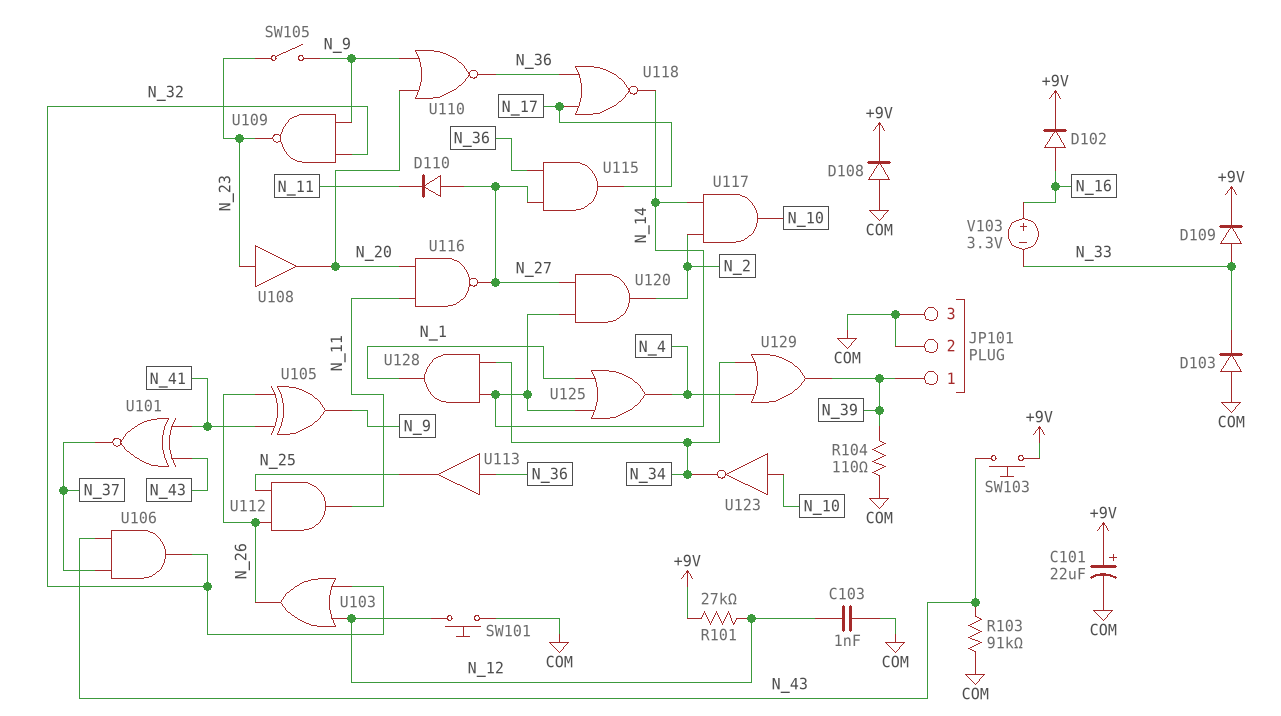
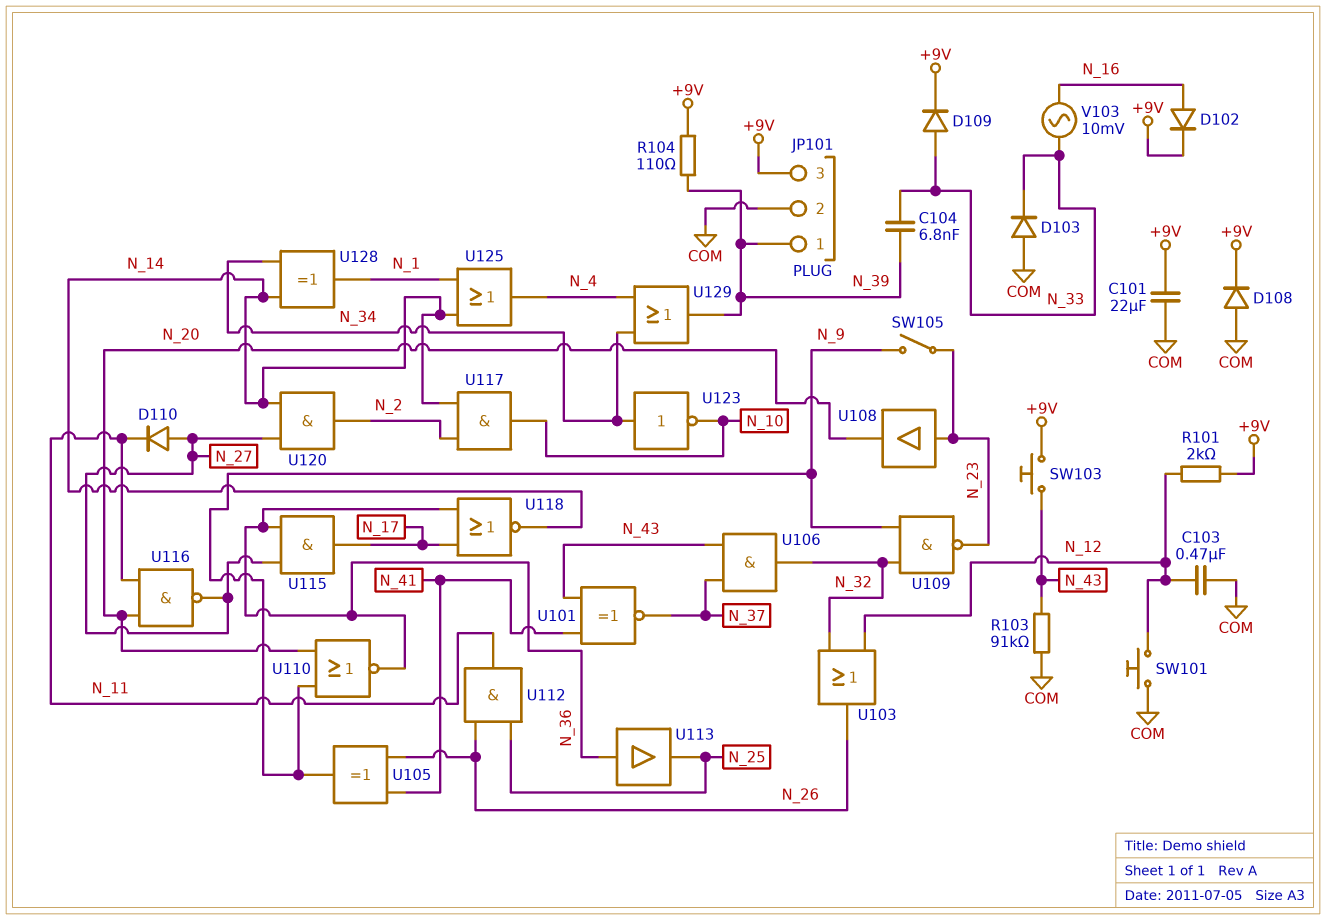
C101: 22uF (plus +9V, minus COM) -> 22uF (+9V, COM)
C103: 1nF (COM, N_12) -> 470nF (COM, N_12)
C104: none -> 6.8nF (N_33, N_39)
JP101 pin 3: COM -> +9V
R101: 27k (+9V, N_12) -> 2k (+9V, N_12)
R104: 110 (COM, N_39) -> 110 (+9V, N_39)
U123: NOT (in N_10, out N_34) -> NOT (in N_34, out N_10)
U128: AND (in N_14, in N_34, out N_1) -> XOR (in N_14, in N_34, out N_1)
V103: 3.3V (plus N_16, minus N_33) -> AC 10mV (N_16, N_33)

